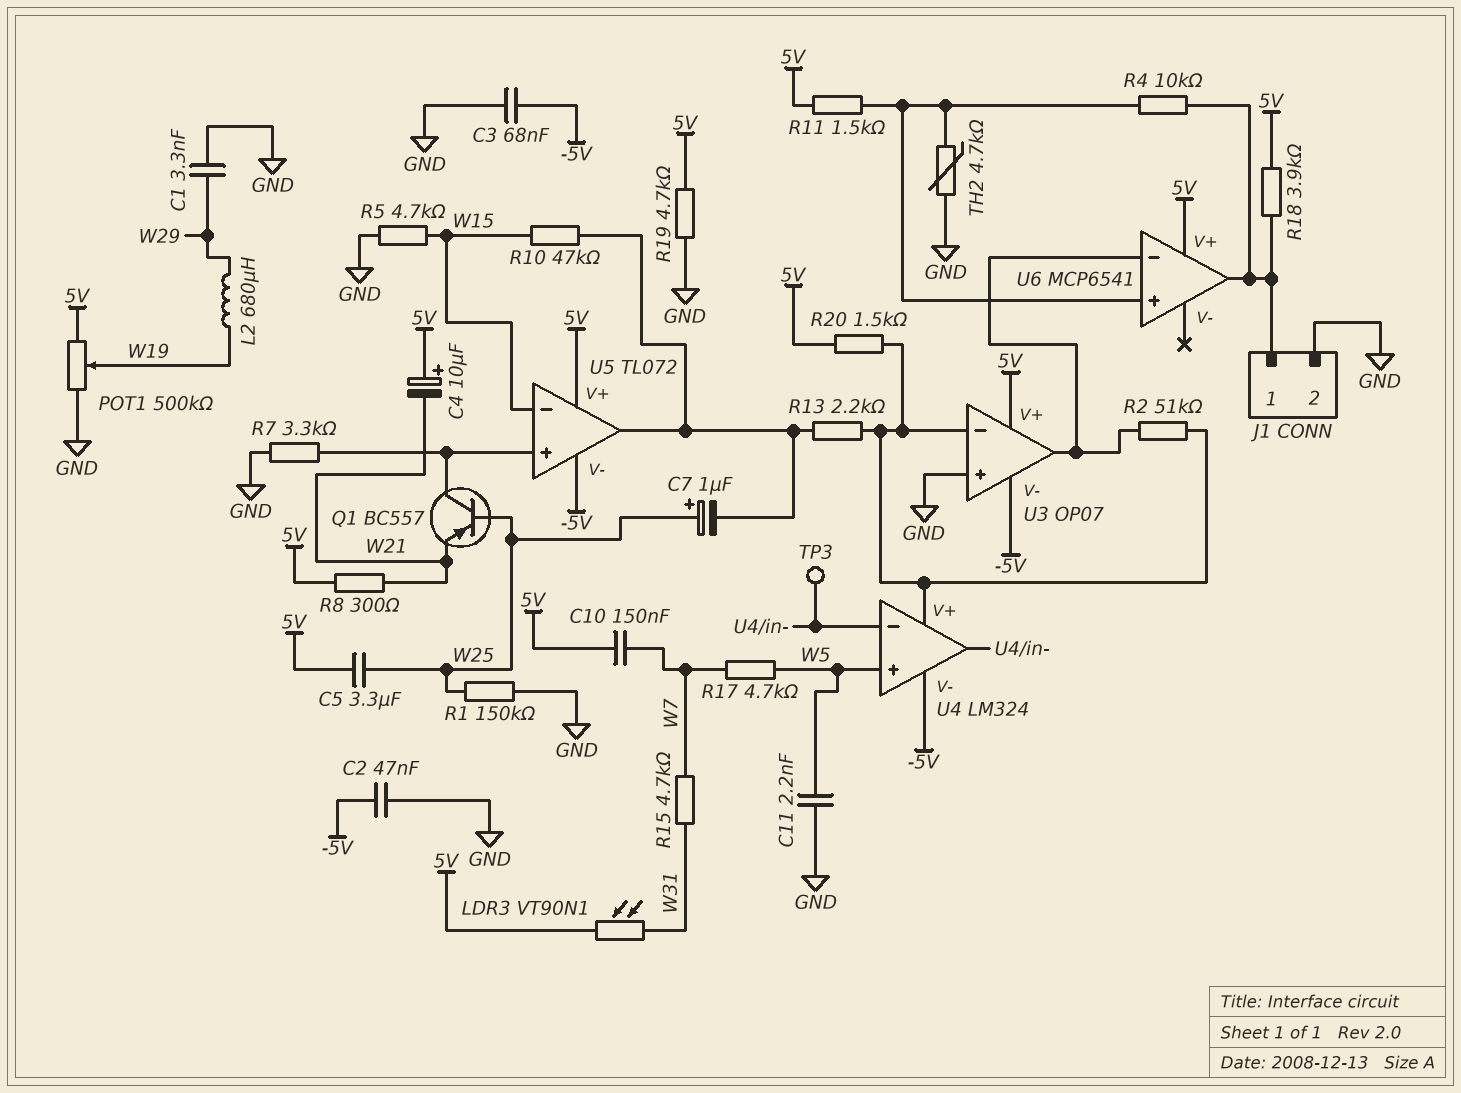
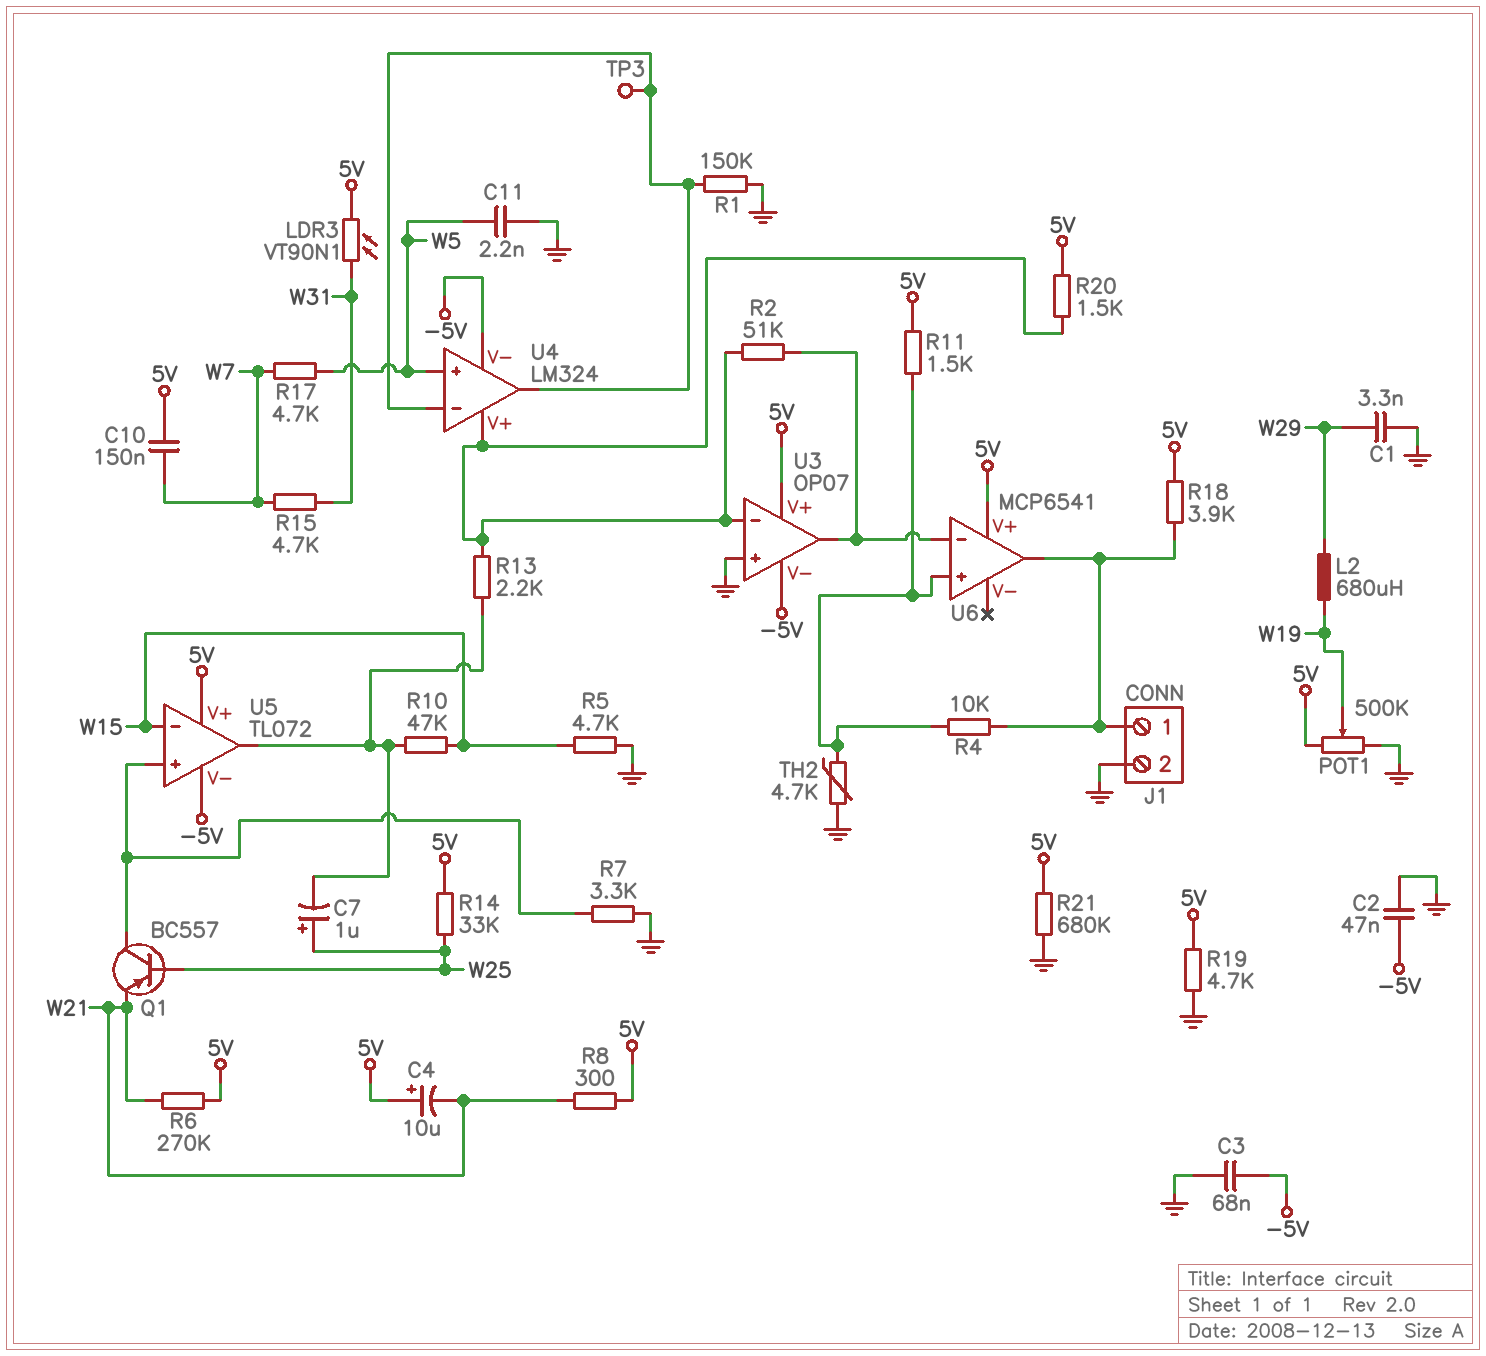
C5: 3.3uF (5V, W25) -> none
R1: 150k (GND, W25) -> 150k (GND, U4/in-)
R6: none -> 270k (5V, W21)
R14: none -> 33k (5V, W25)
R21: none -> 680k (5V, GND)

